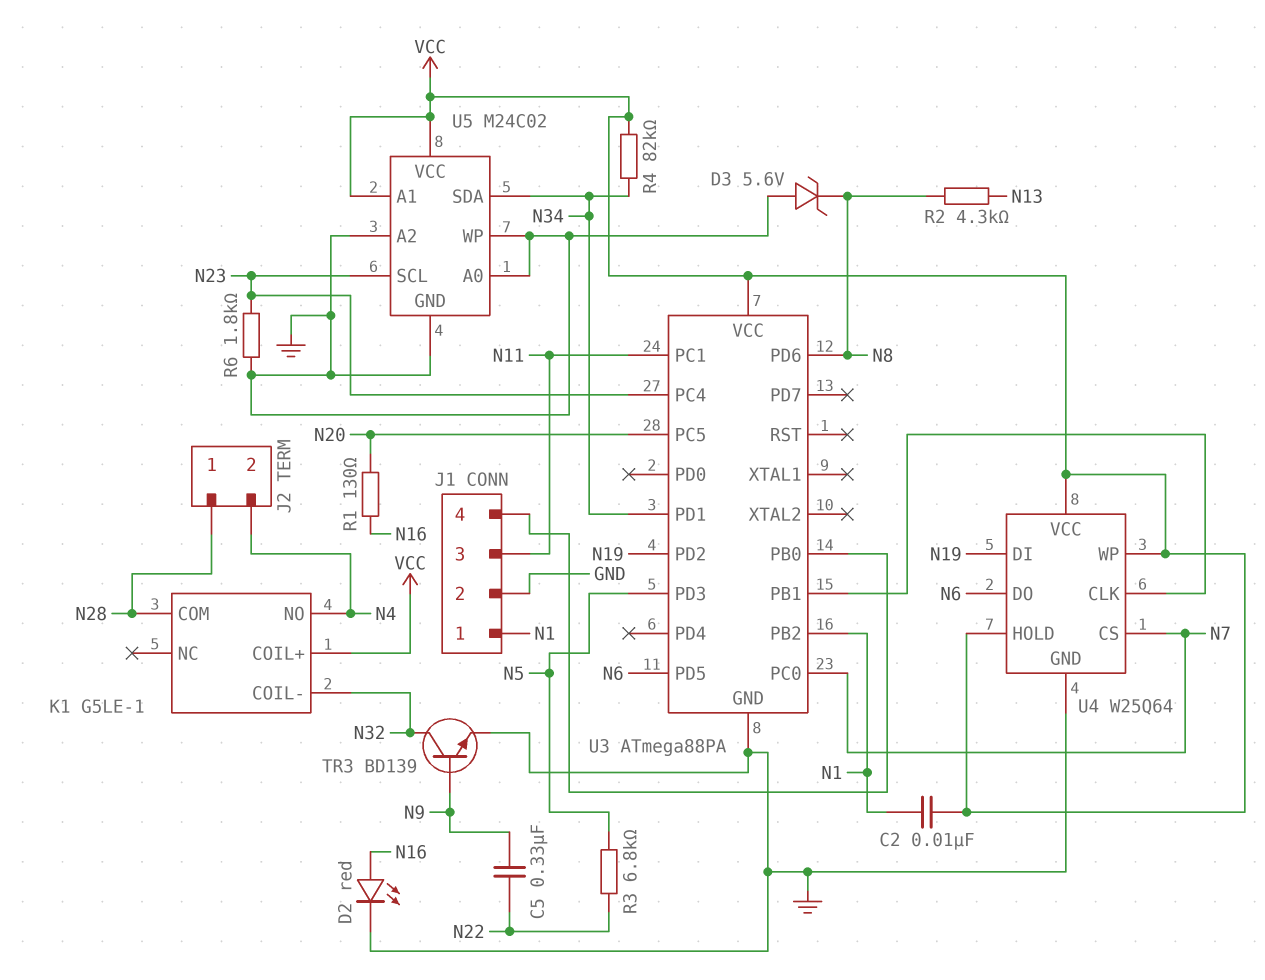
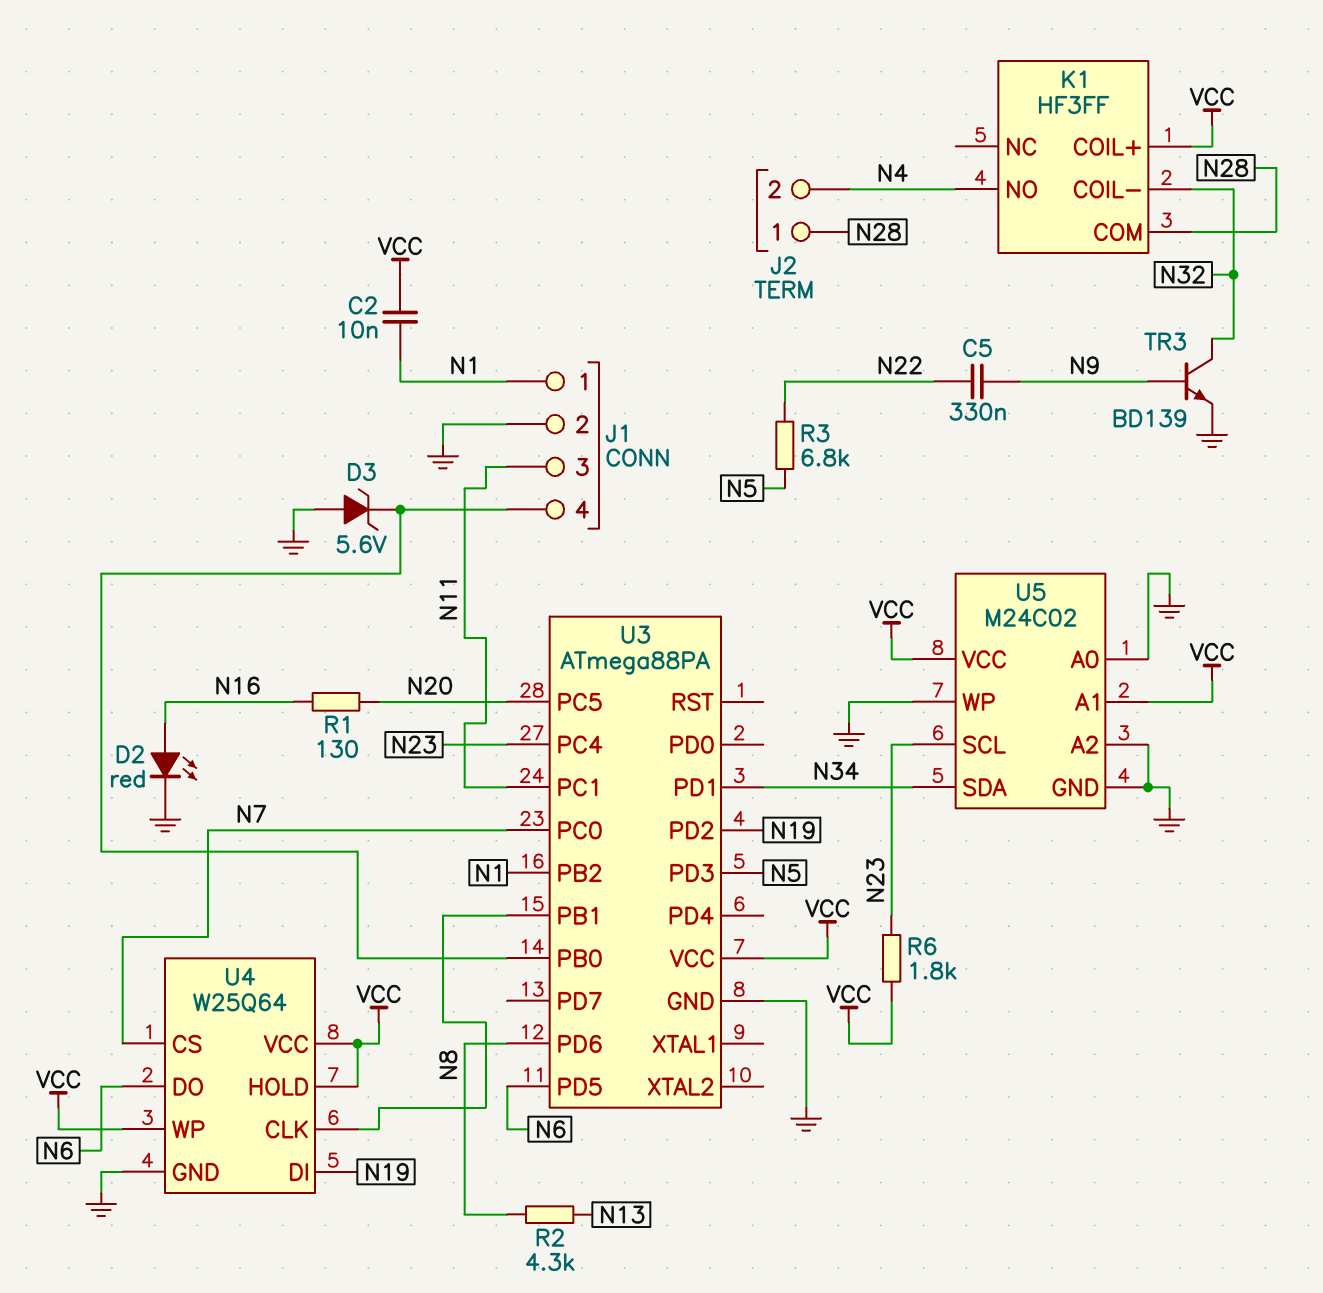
D3: zener 5.6V (A GND, K N8) -> zener 5.6V (A GND, K J1/4)
K1: G5LE-1 -> HF3FF
R4: 82k (N34, VCC) -> none
R6: 1.8k (GND, N23) -> 1.8k (N23, VCC)

